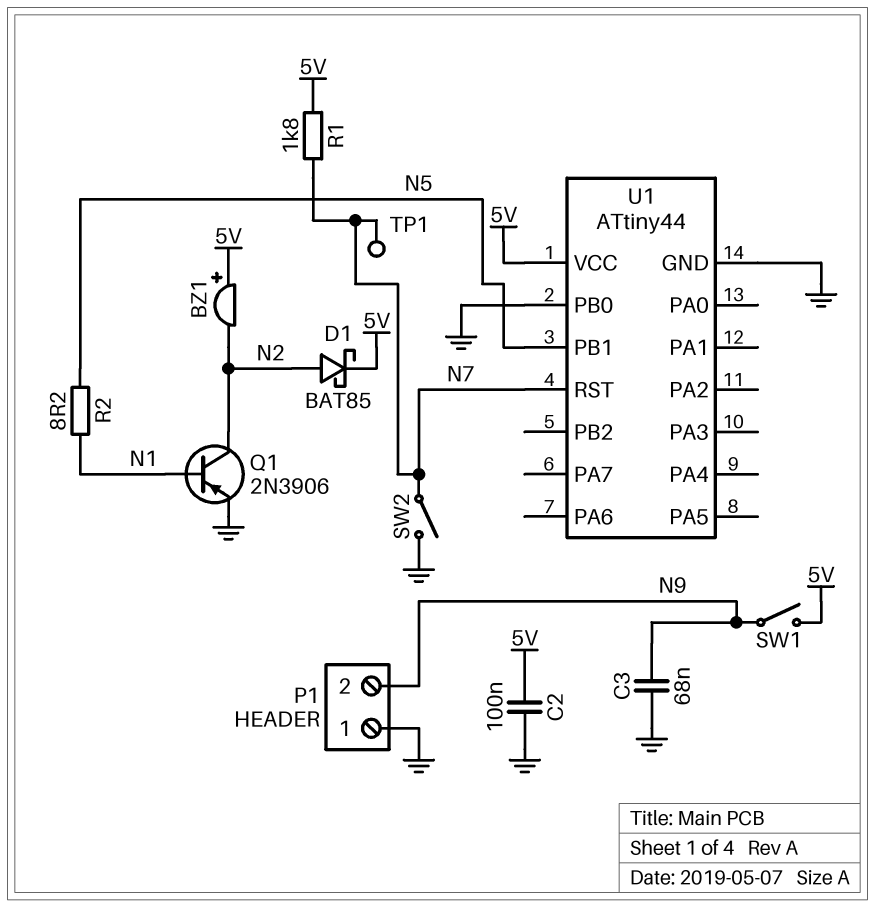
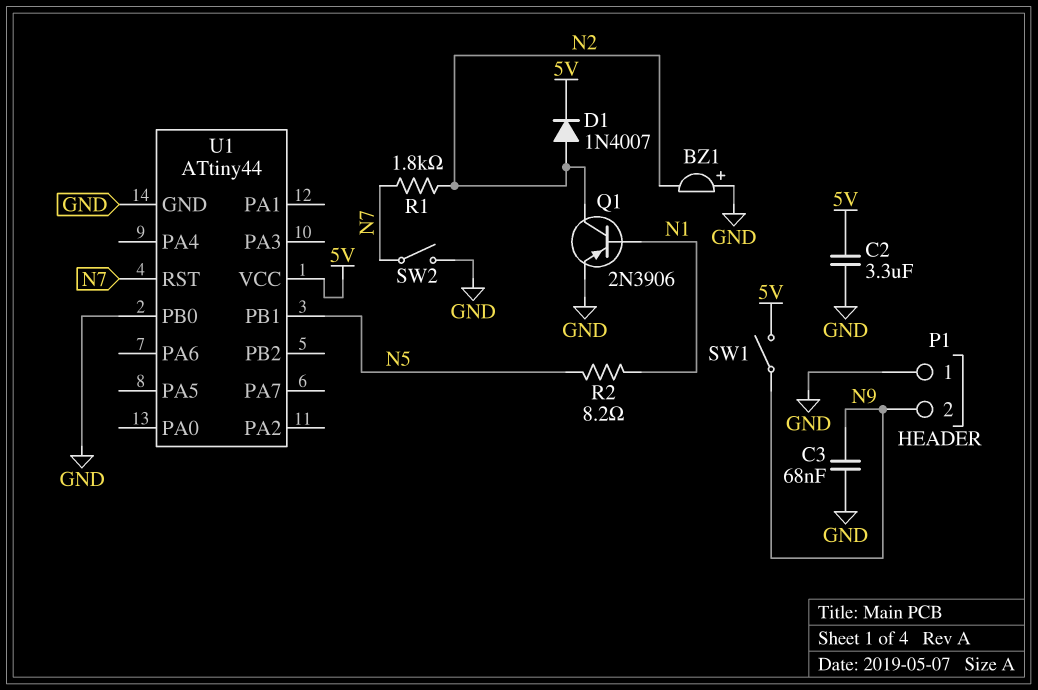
BZ1: buzzer (plus 5V, minus N2) -> buzzer (plus GND, minus N2)
C2: 100nF (5V, GND) -> 3.3uF (5V, GND)
D1: schottky BAT85 (A N2, K 5V) -> diode 1N4007 (A N2, K 5V)
R1: 1.8k (5V, N7) -> 1.8k (N2, N7)
TP1: test point (N7) -> none

